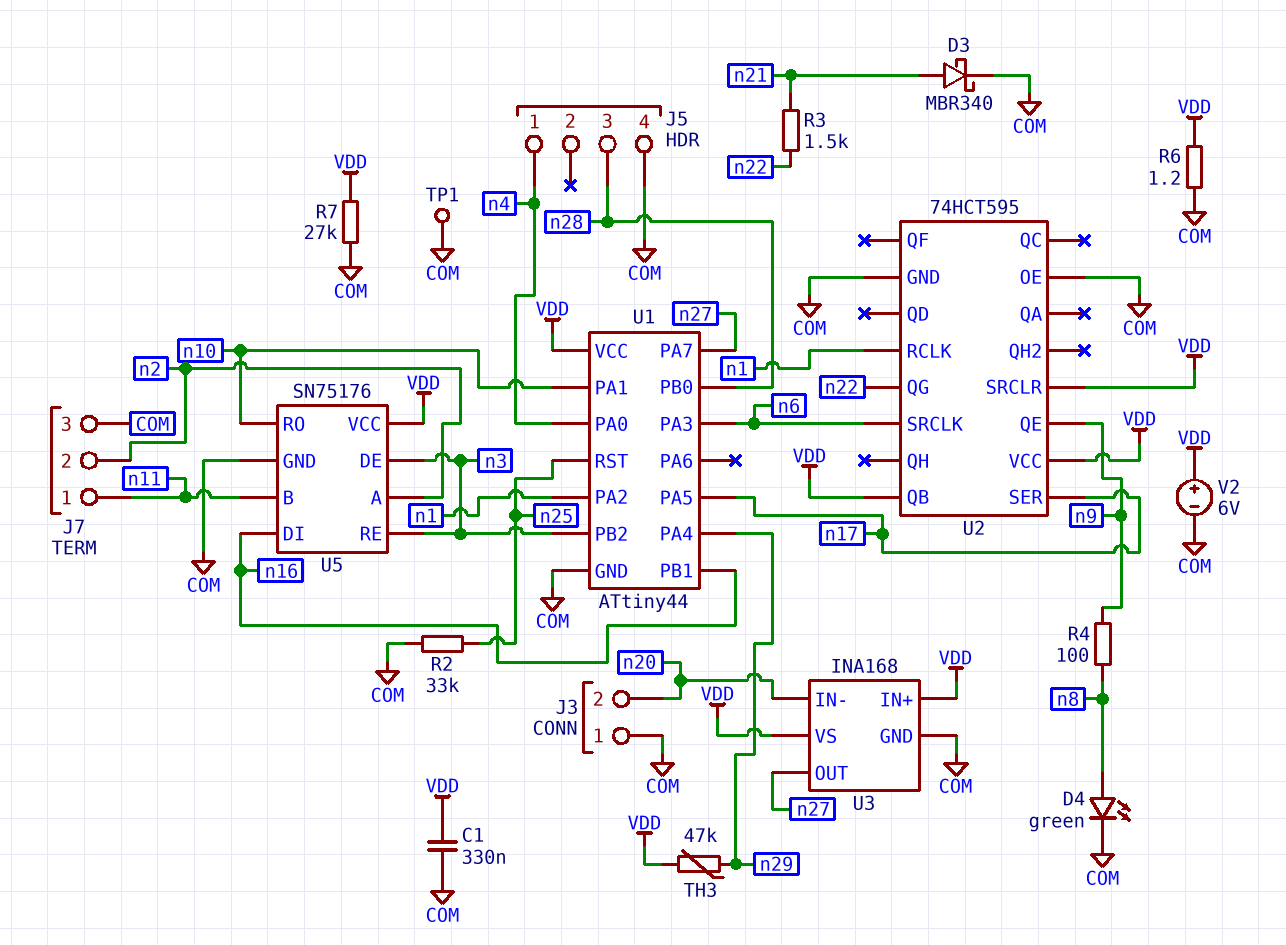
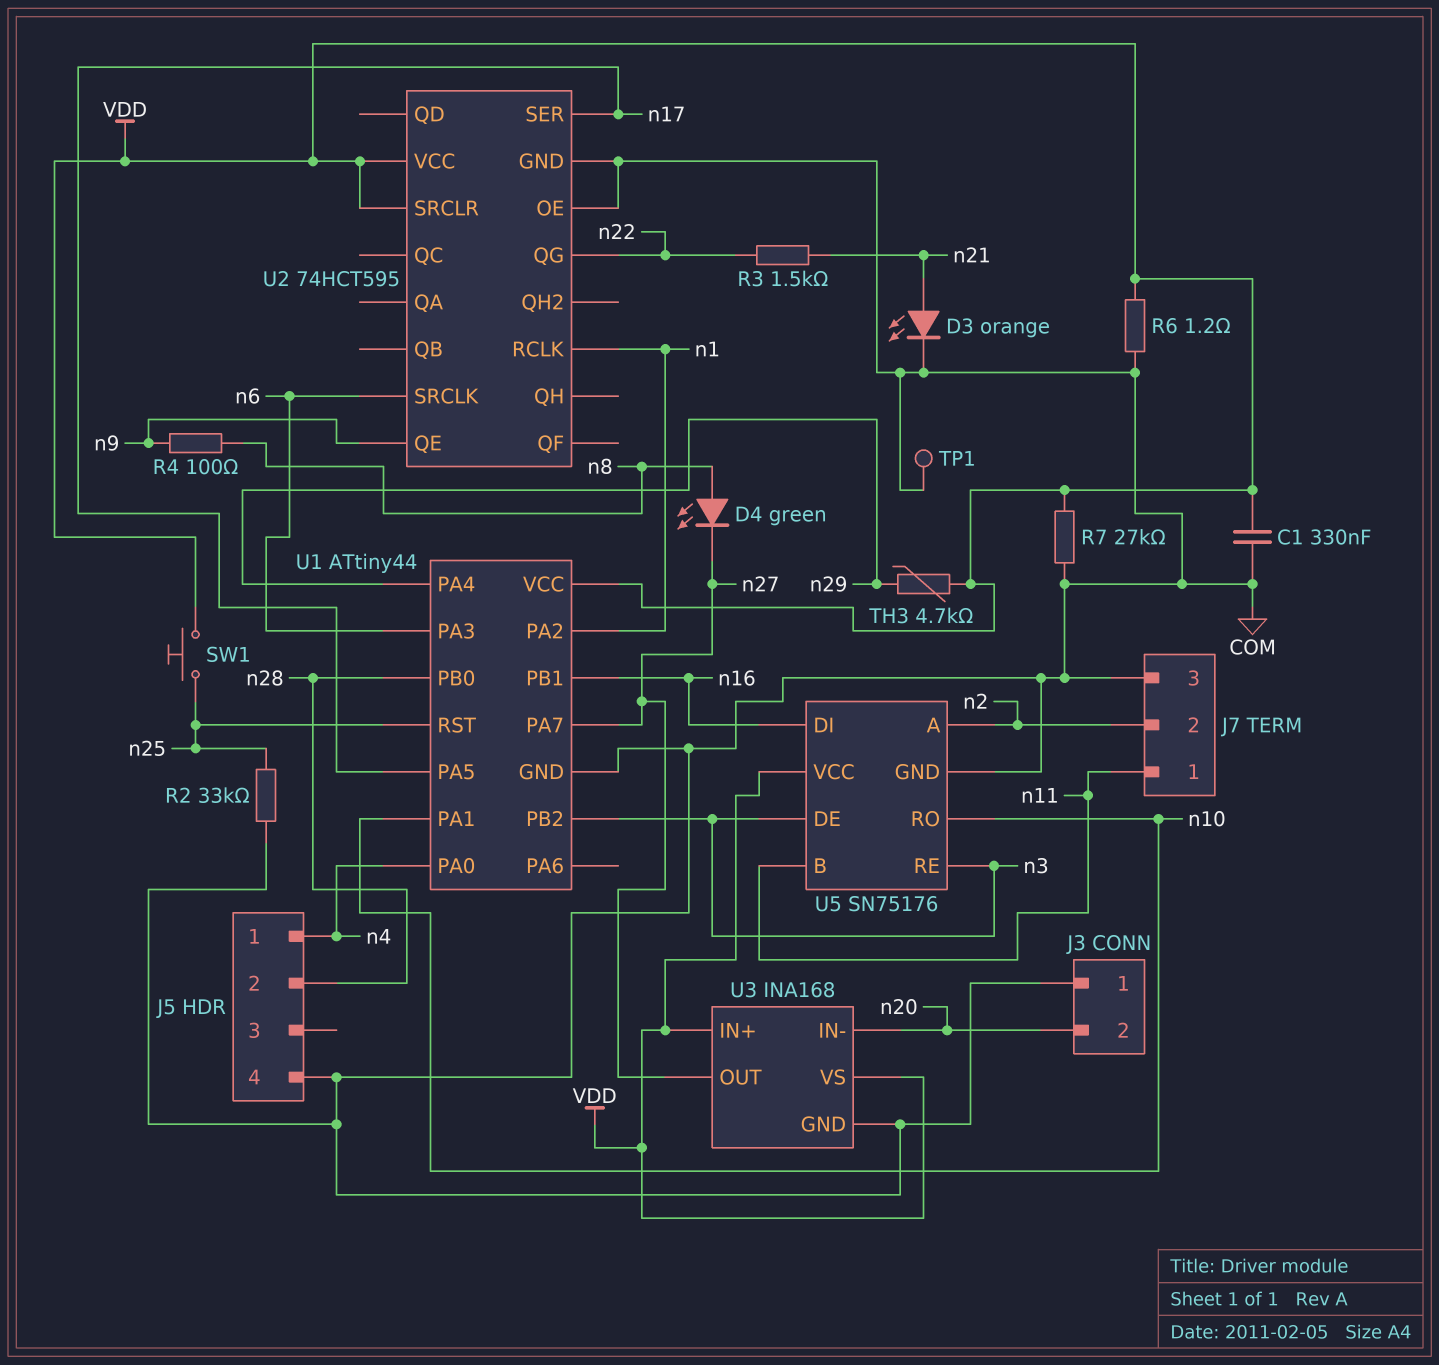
D3: schottky MBR340 (A n21, K COM) -> LED orange (A n21, K COM)
D4: LED green (A n8, K COM) -> LED green (A n8, K n27)
J5 pin 2: none -> n28
J5 pin 3: n28 -> none
SW1: none -> button (VDD, n25)
TH3: 47k (VDD, n29) -> 4.7k (VDD, n29)
U2 pin QB: VDD -> none
V2: 6V (plus VDD, minus COM) -> none

